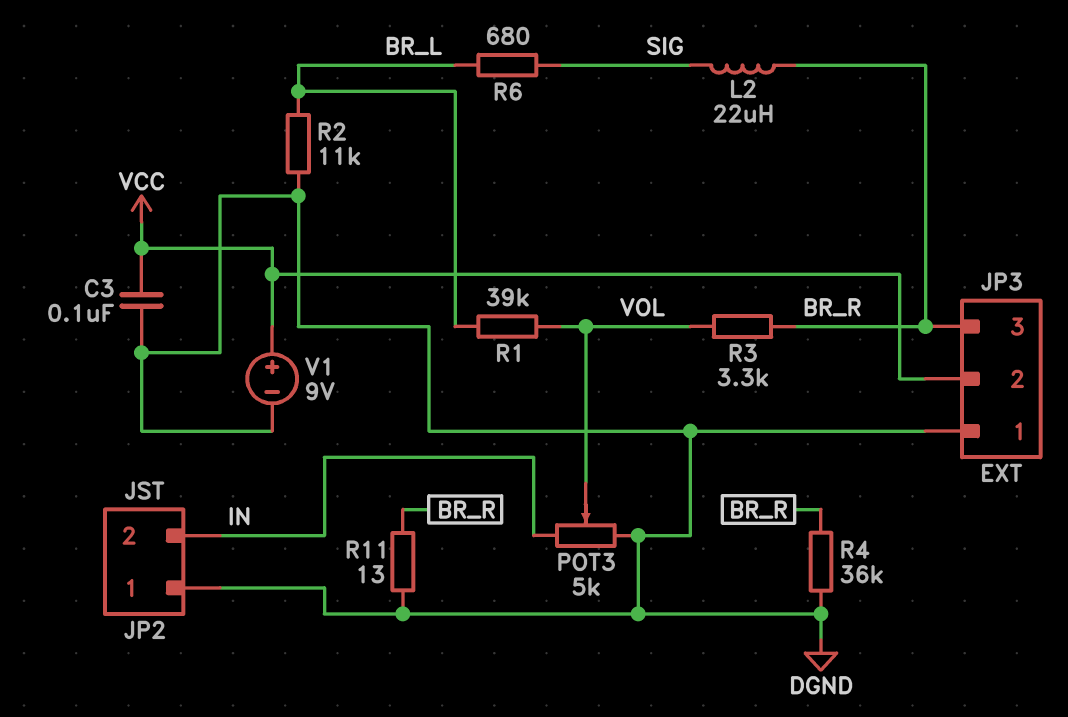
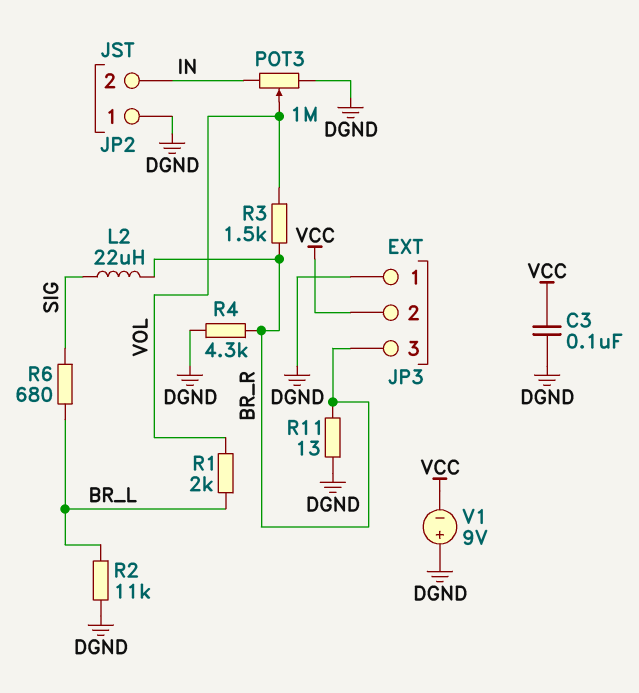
POT3: 5k (DGND, IN, wiper VOL) -> 1M (DGND, IN, wiper VOL)
R1: 39k (BR_L, VOL) -> 2k (BR_L, VOL)
R3: 3.3k (BR_R, VOL) -> 1.5k (BR_R, VOL)
R4: 36k (BR_R, DGND) -> 4.3k (BR_R, DGND)
V1: 9V (plus VCC, minus DGND) -> 9V (plus DGND, minus VCC)

